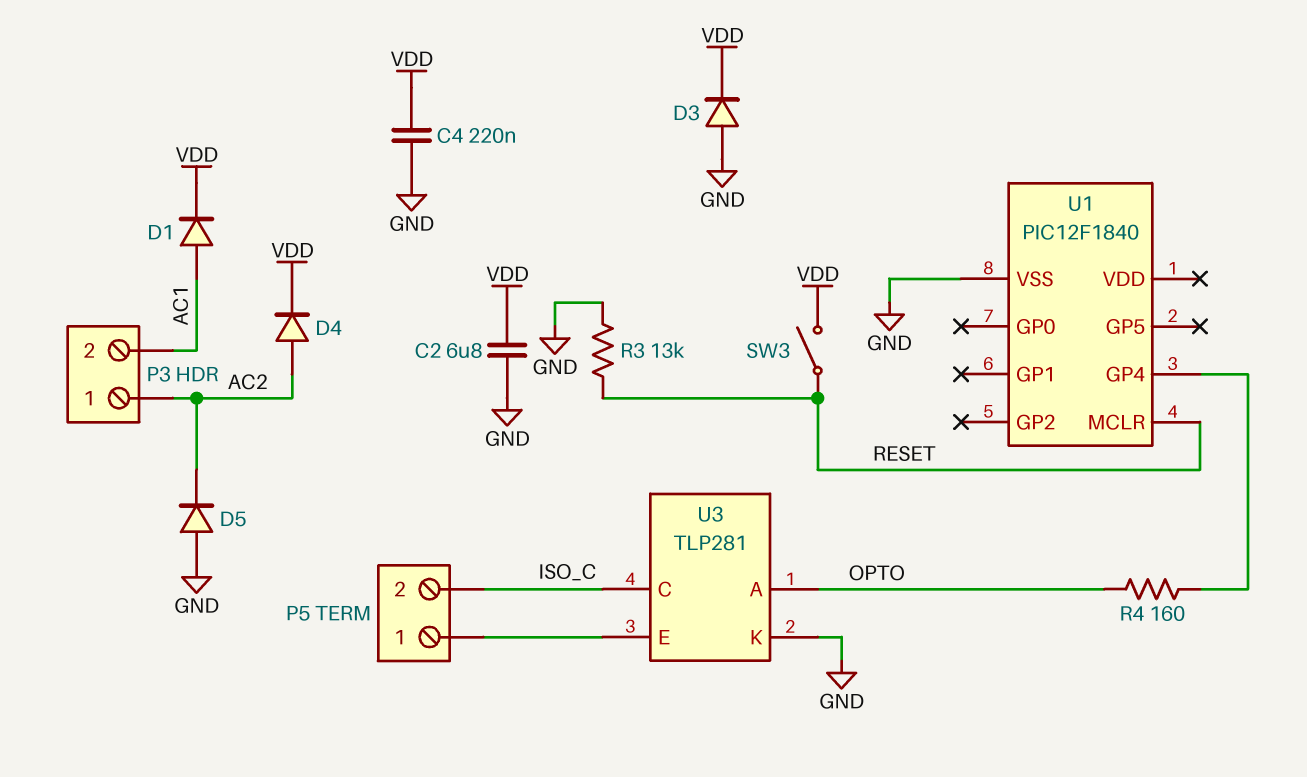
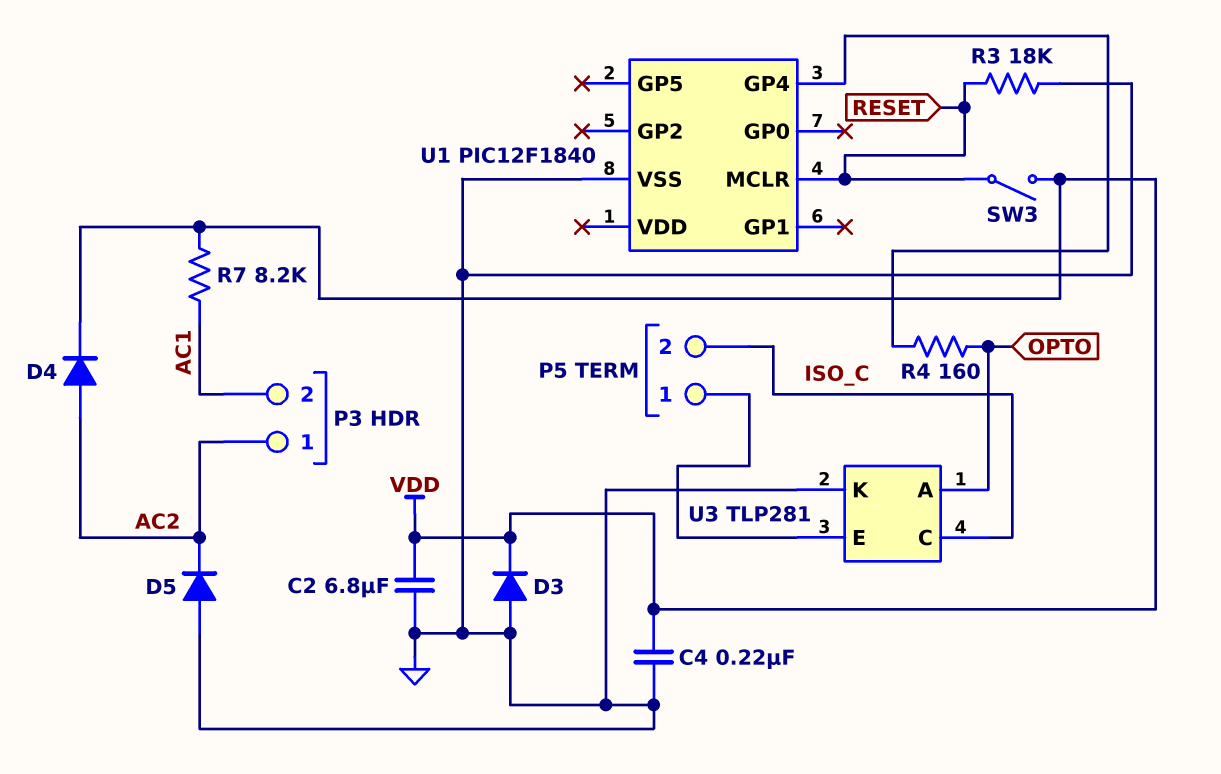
D1: diode (A AC1, K VDD) -> none
R3: 13k (GND, RESET) -> 18k (GND, RESET)
R7: none -> 8.2k (AC1, VDD)

